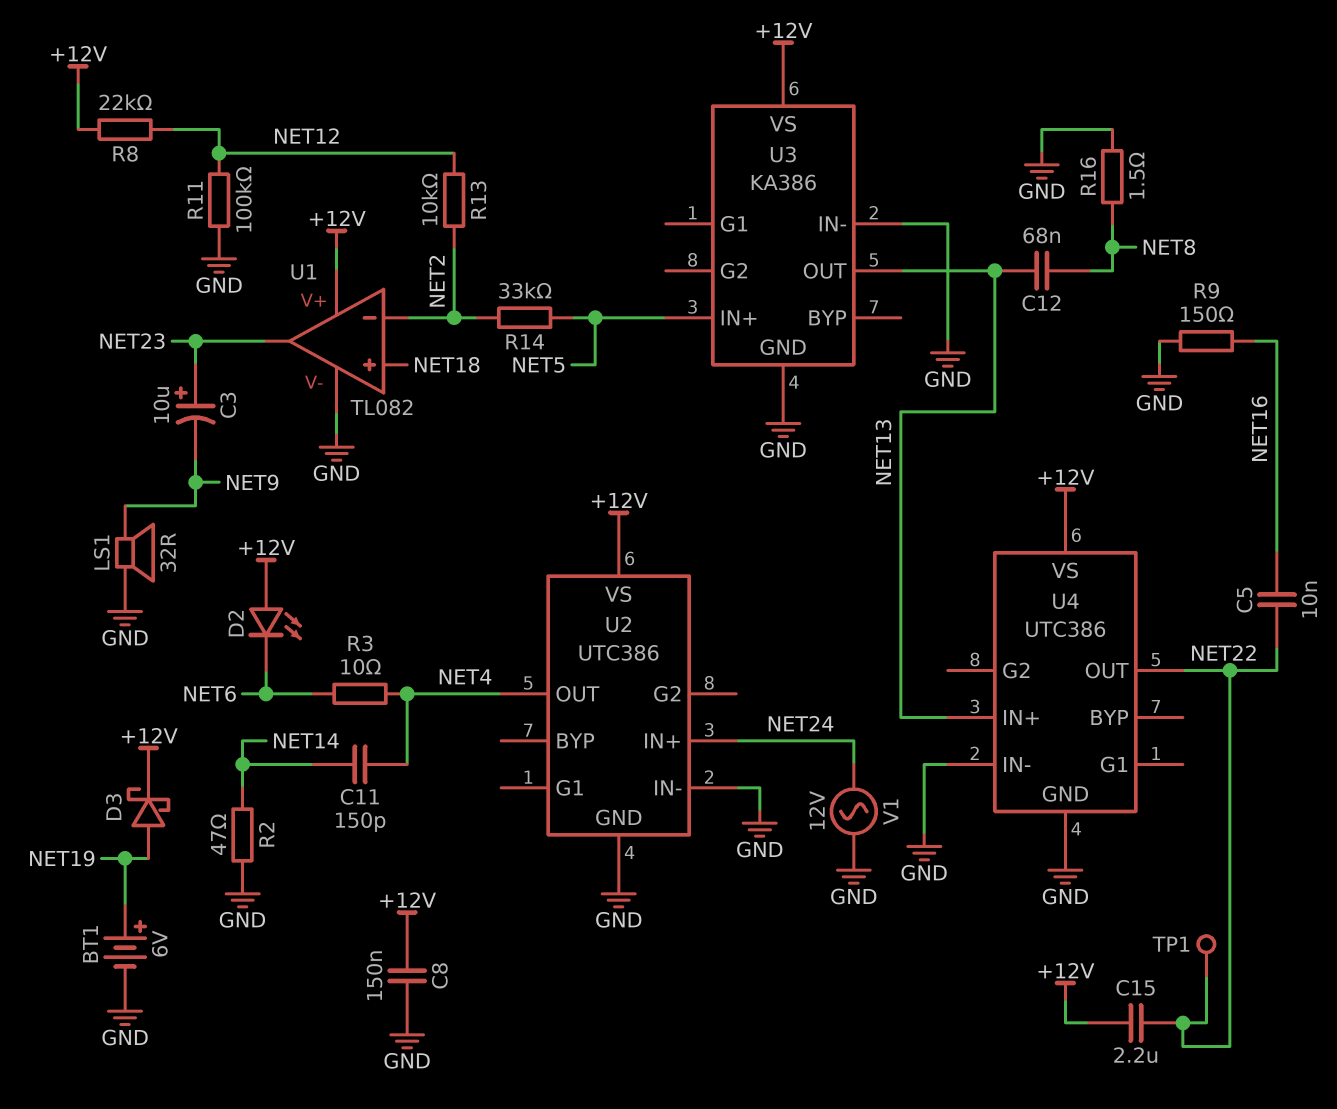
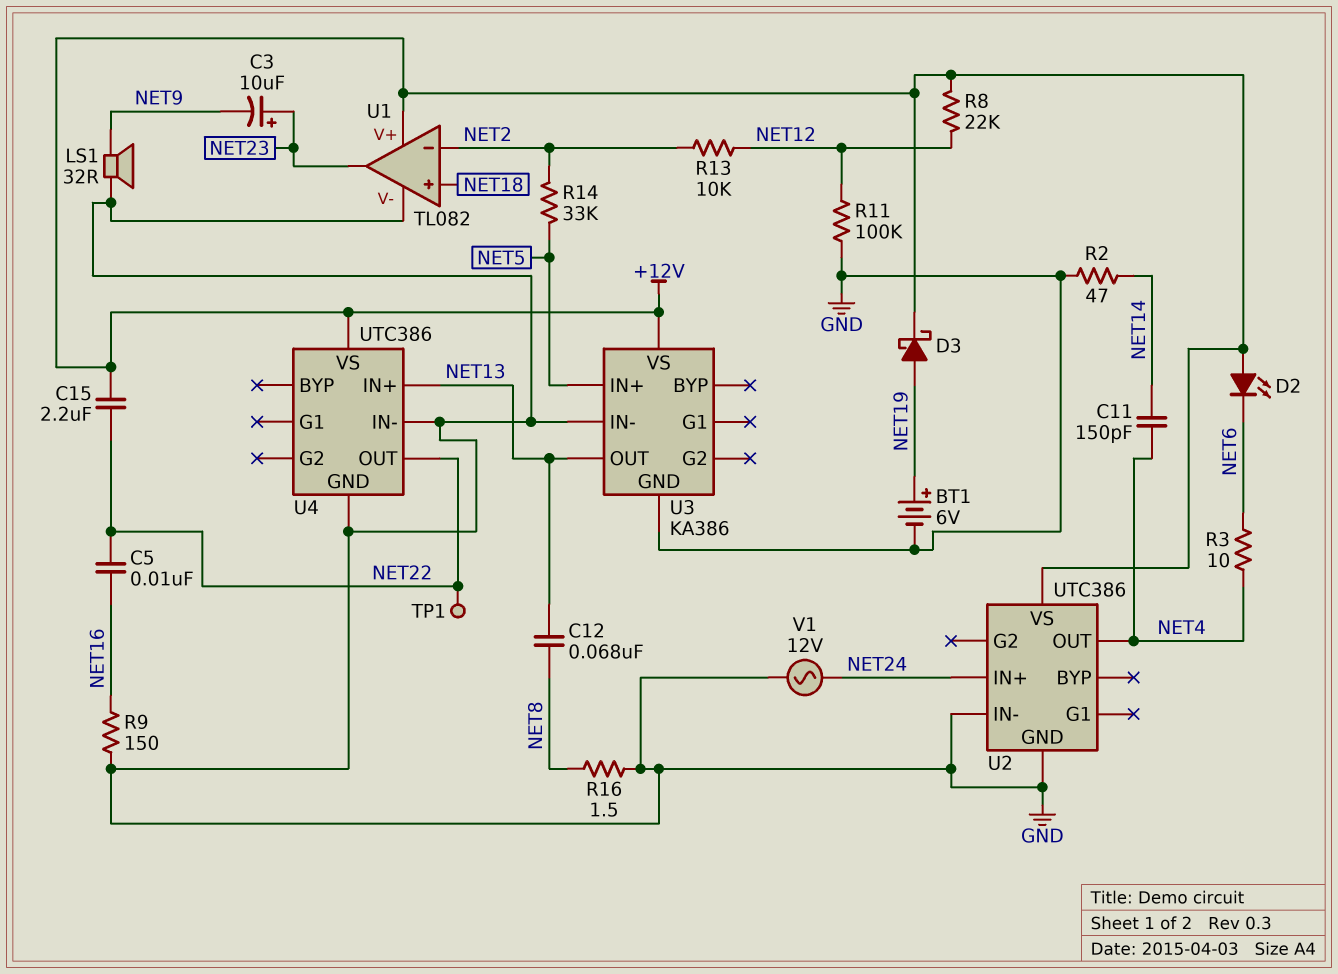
C8: 150nF (+12V, GND) -> none

